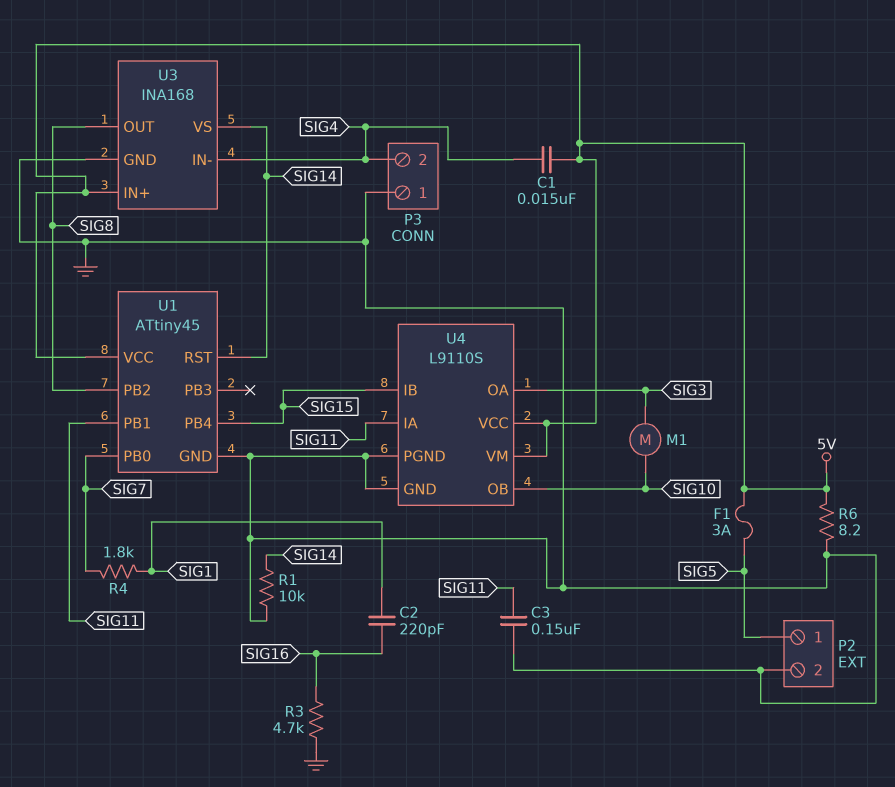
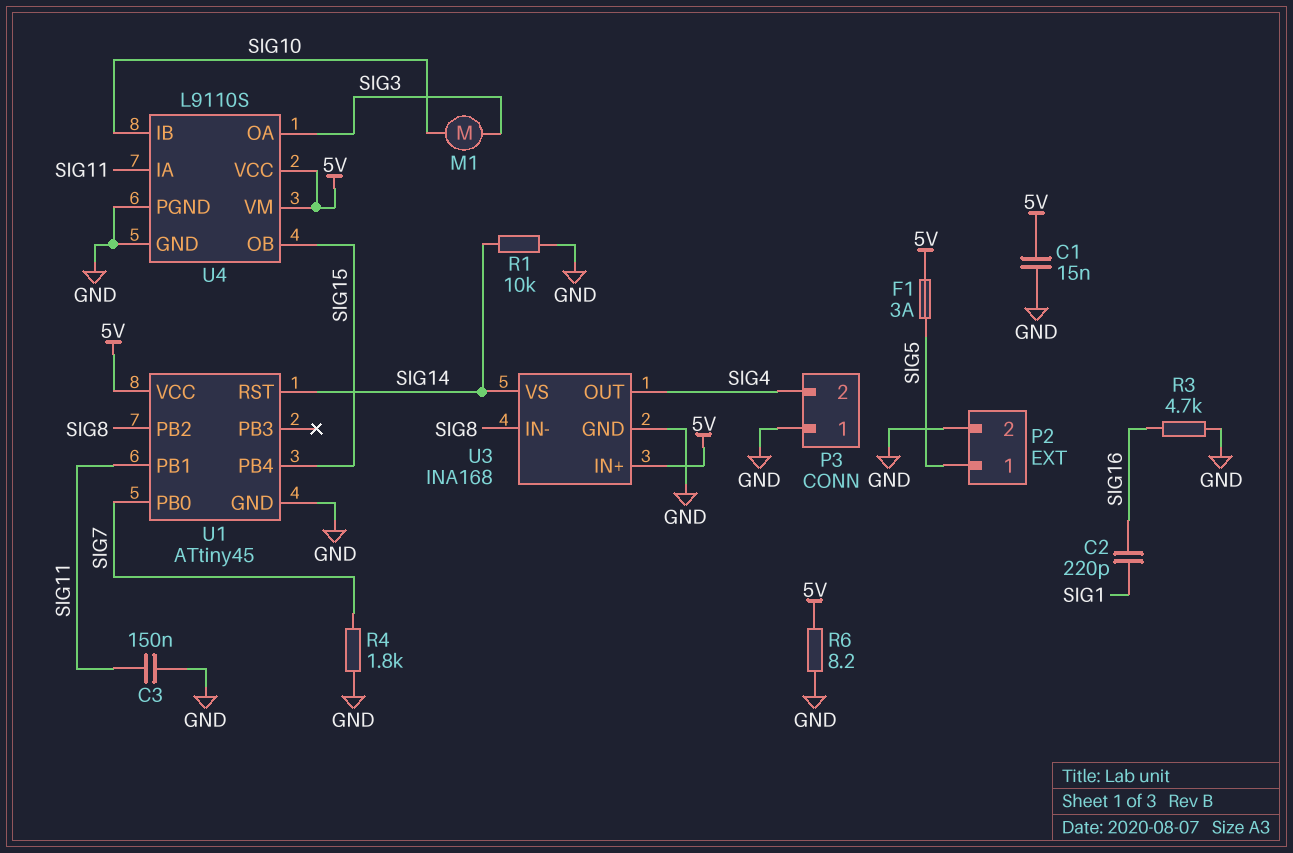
C1: 15nF (5V, SIG4) -> 15nF (5V, GND)
R4: 1.8k (SIG1, SIG7) -> 1.8k (GND, SIG7)
U3 pin IN-: SIG4 -> SIG8
U3 pin OUT: SIG8 -> SIG4
U4 pin IB: SIG15 -> SIG10
U4 pin OB: SIG10 -> SIG15

